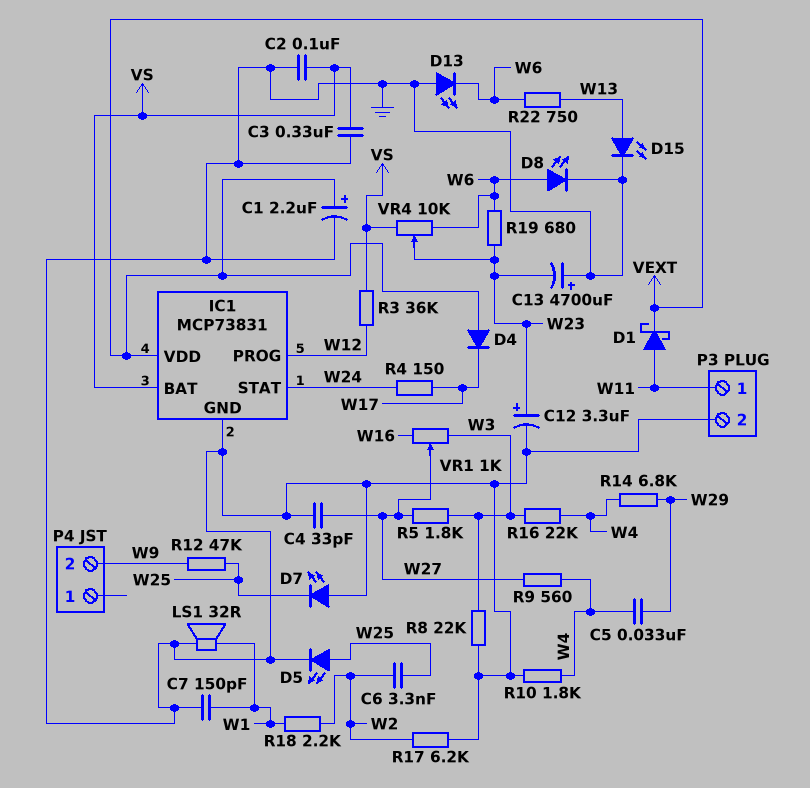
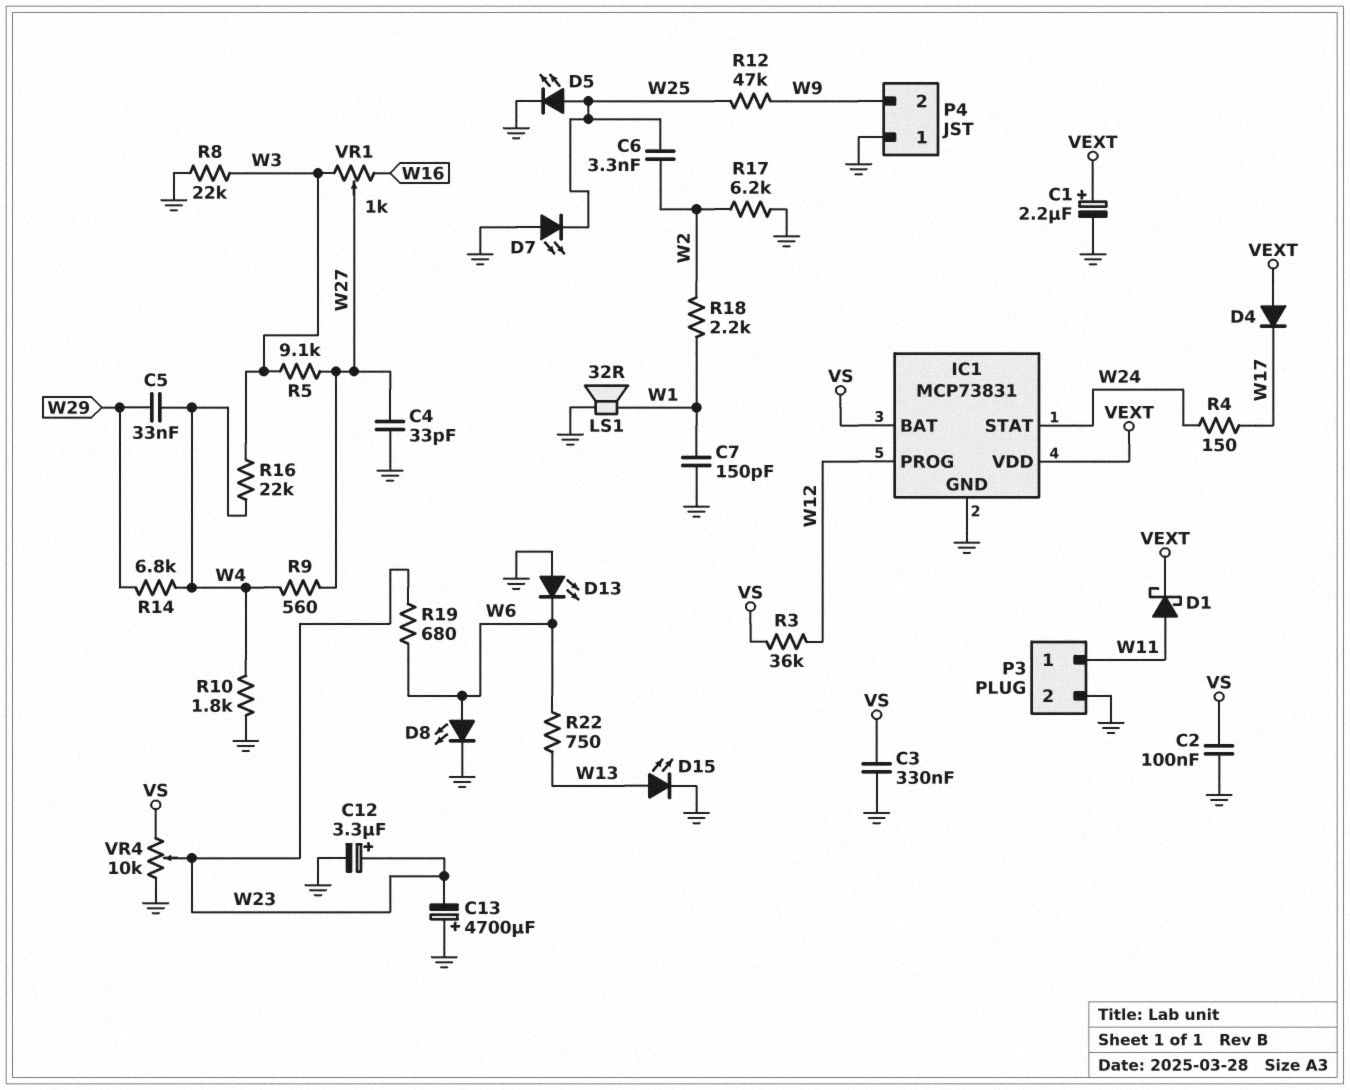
P4 pin 1: none -> GND
R5: 1.8k (W3, W27) -> 9.1k (W3, W27)
VR4: 10k (VS, W6, wiper W23) -> 10k (GND, VS, wiper W23)

